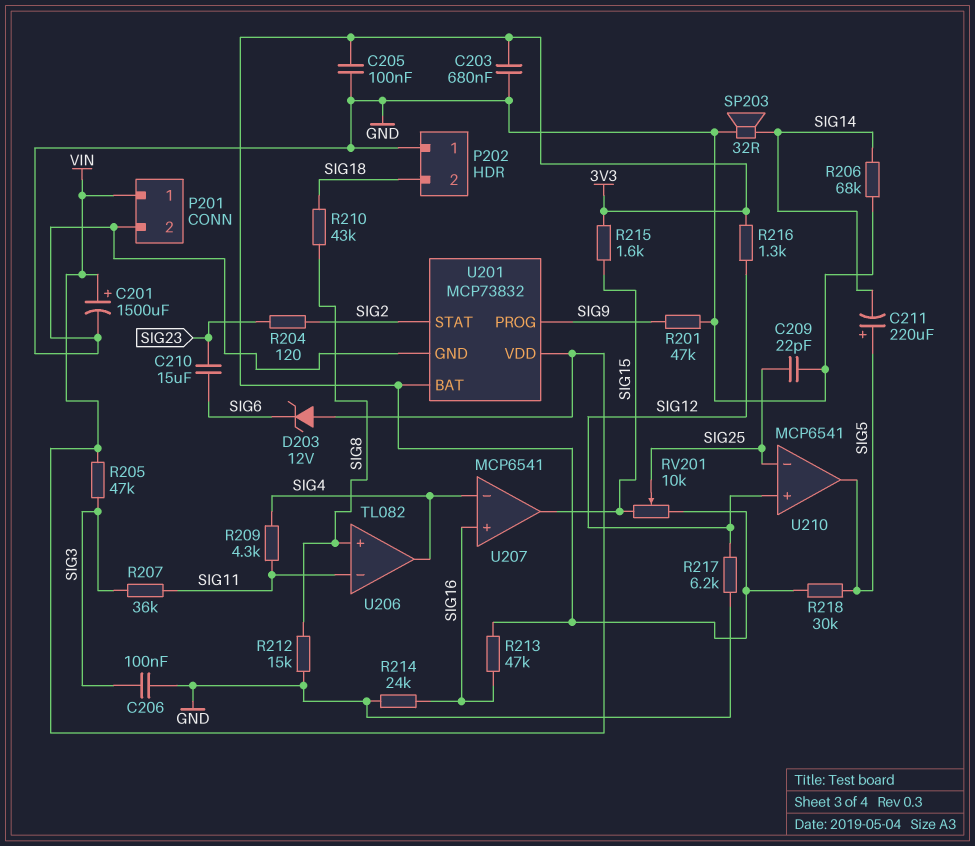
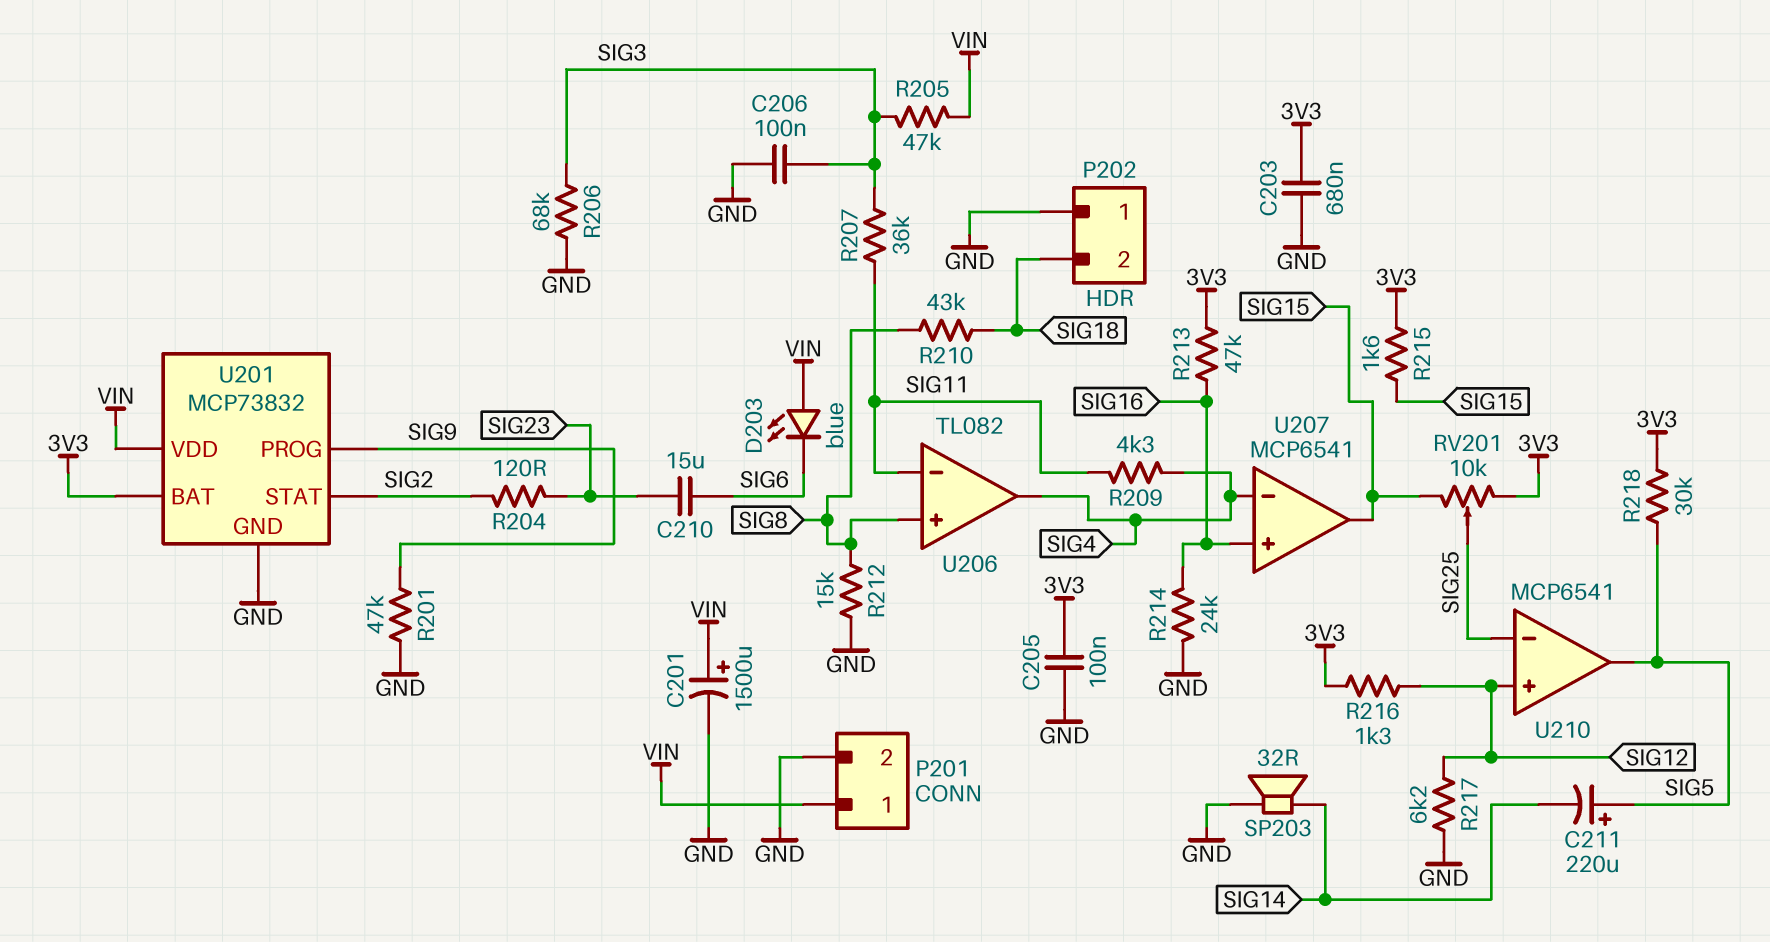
C209: 22pF (GND, SIG25) -> none
D203: zener 12V (A VIN, K SIG6) -> LED blue (A VIN, K SIG6)
R206: 68k (GND, SIG14) -> 68k (GND, SIG3)

